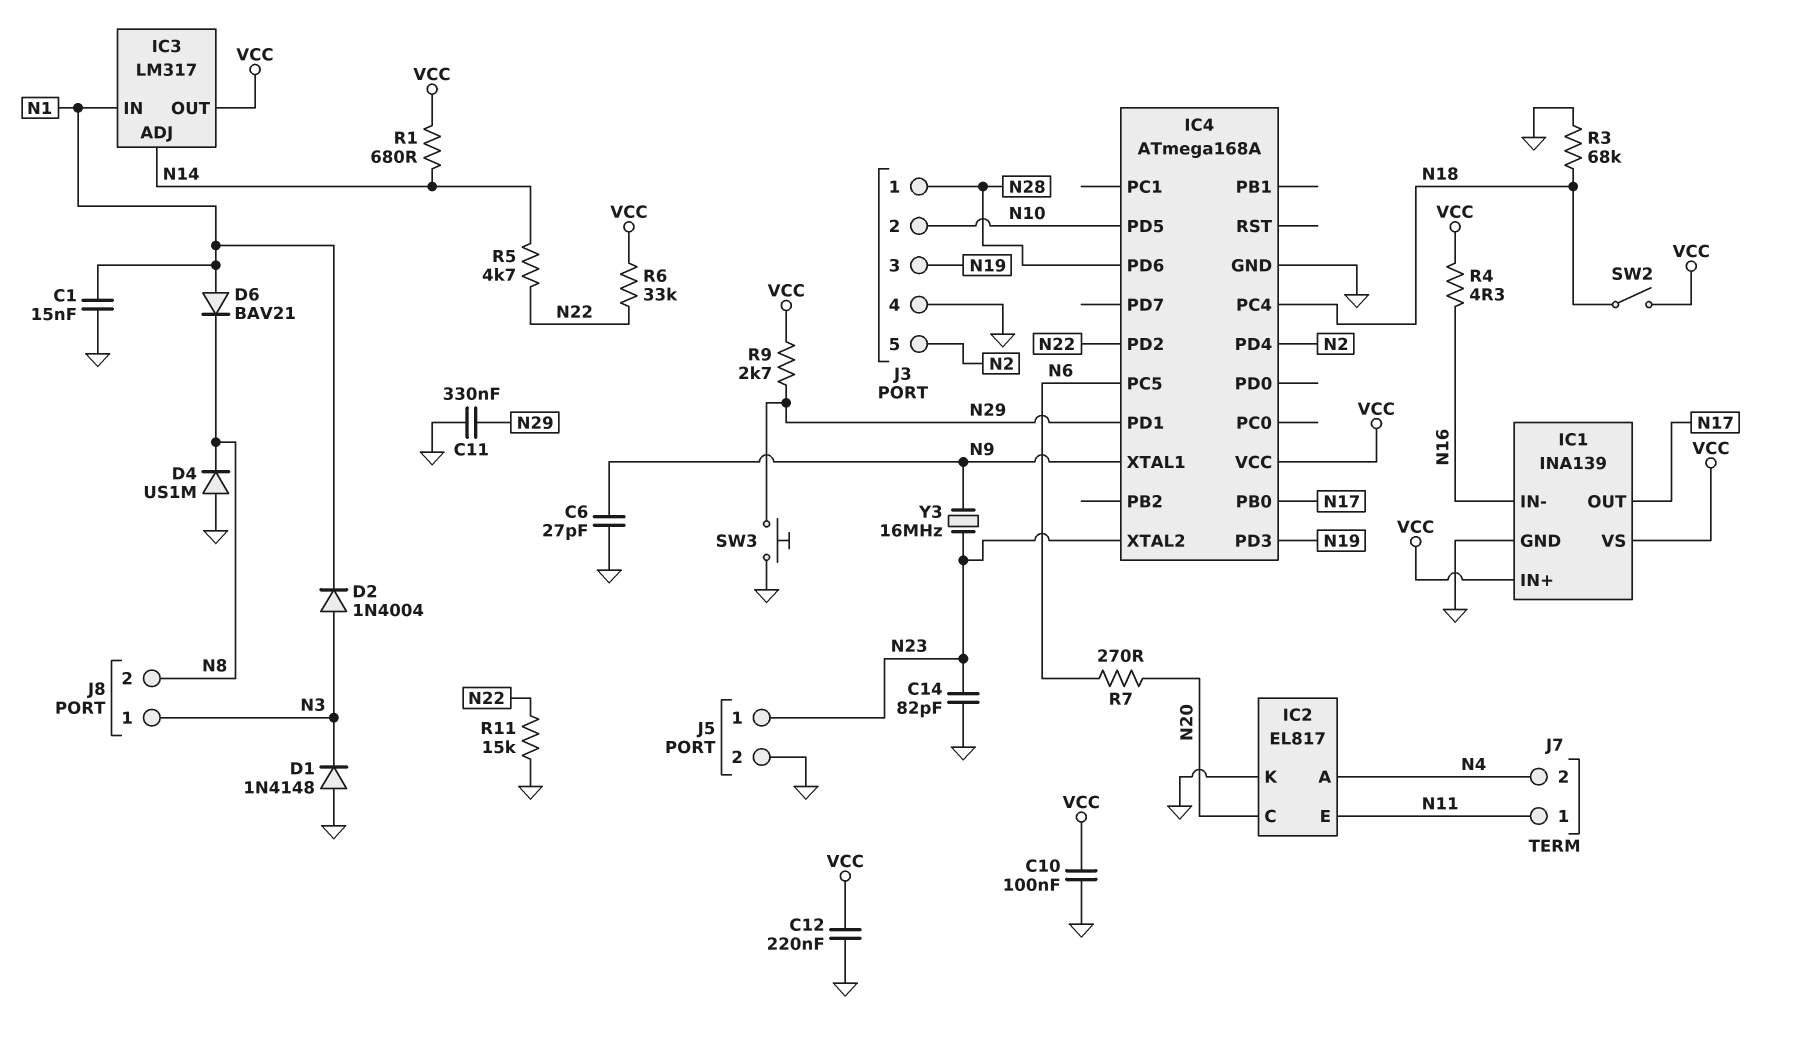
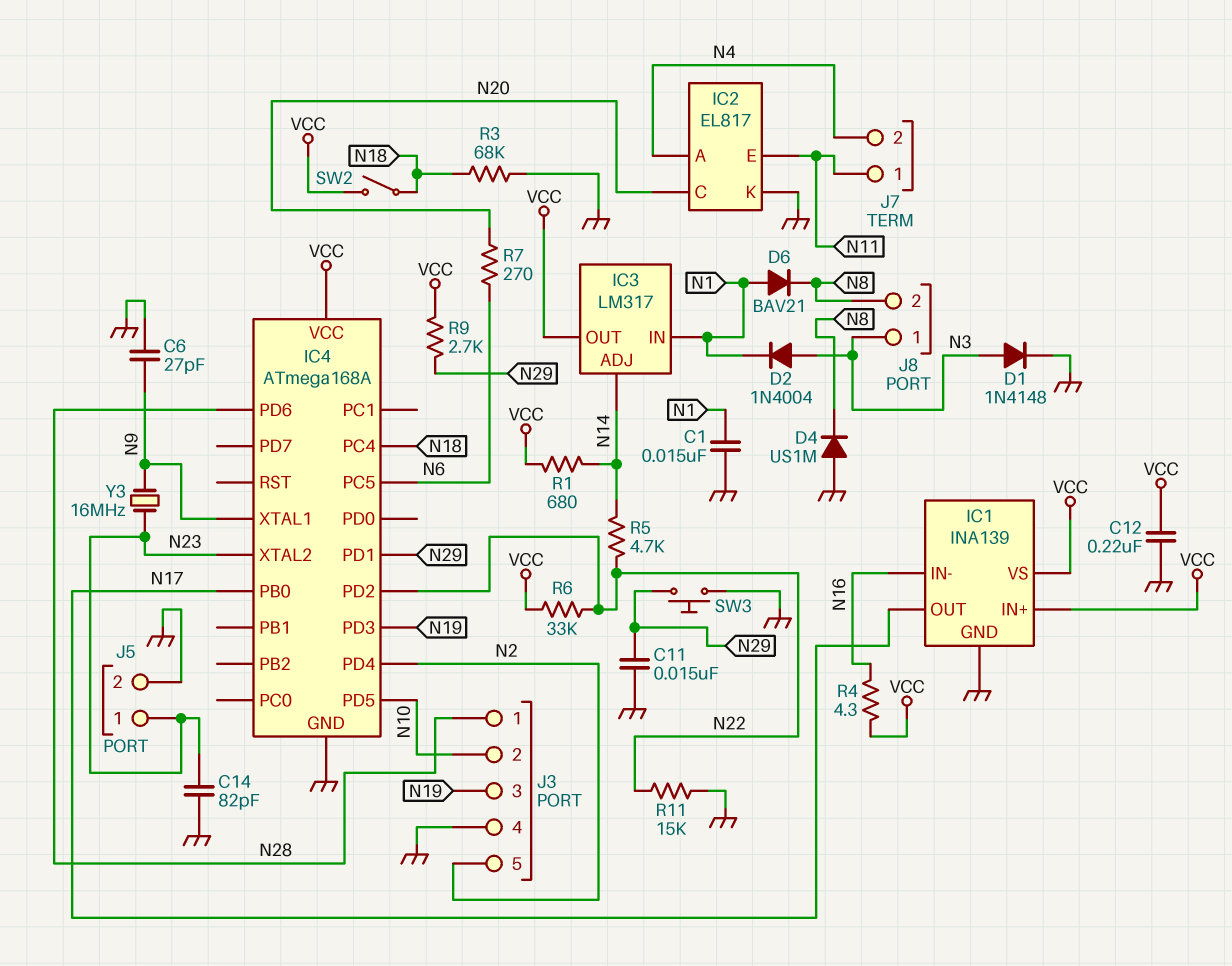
C10: 100nF (GND, VCC) -> none
C11: 330nF (GND, N29) -> 15nF (GND, N29)
D1: diode 1N4148 (A GND, K N3) -> diode 1N4148 (A N3, K GND)

